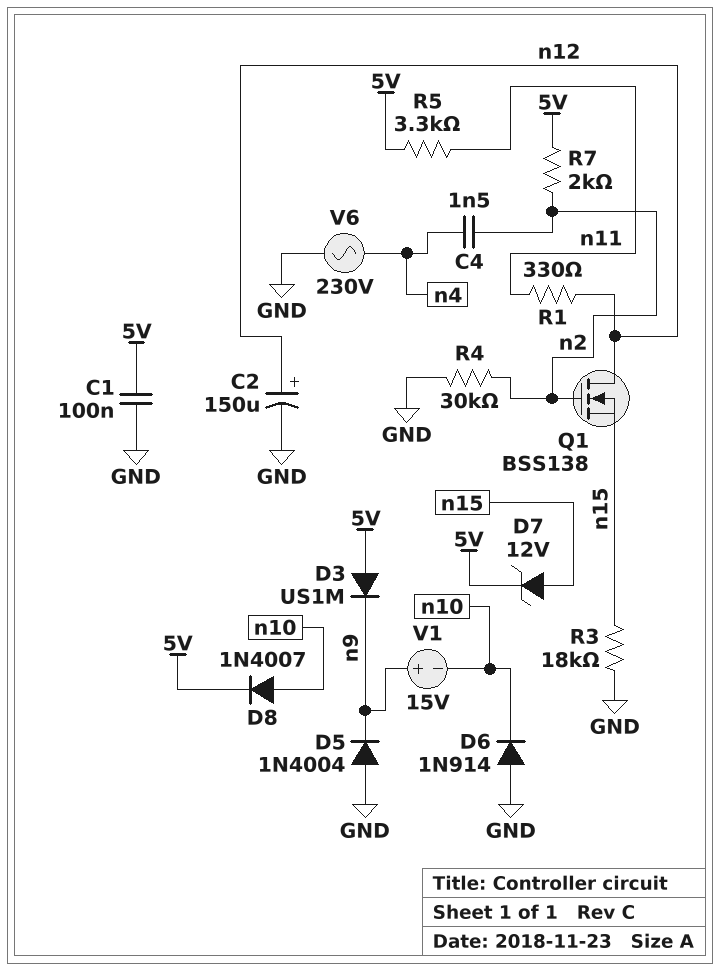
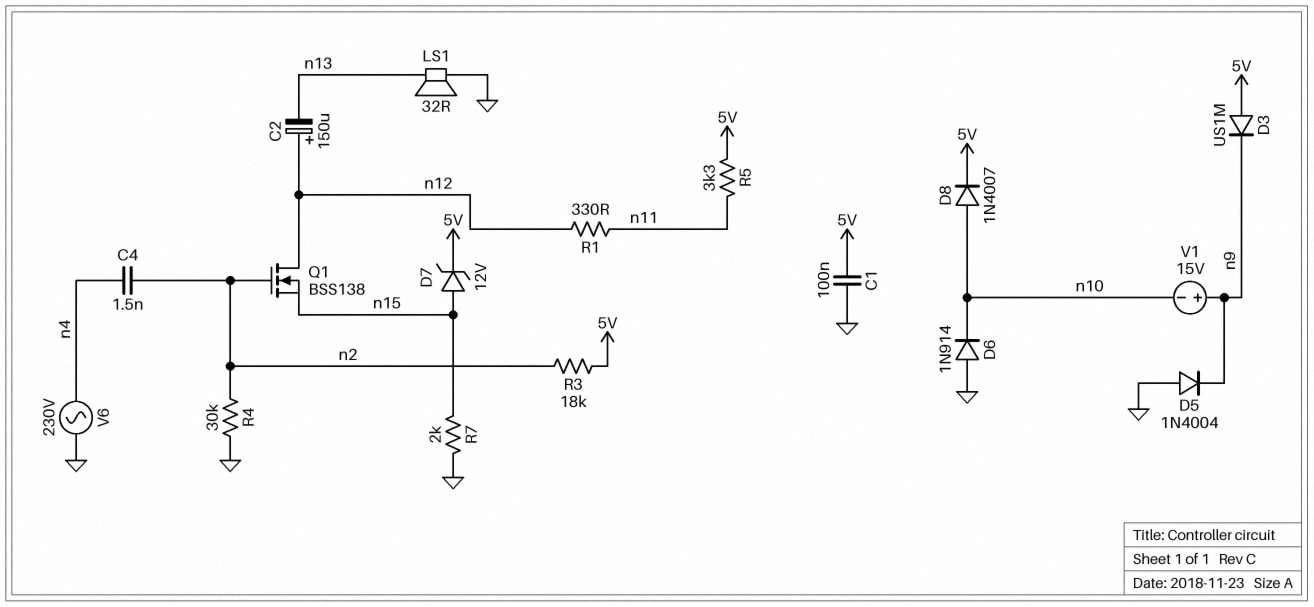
C2: 150uF (plus n12, minus GND) -> 150uF (plus n12, minus n13)
LS1: none -> speaker 32R (GND, n13)
R3: 18k (GND, n15) -> 18k (5V, n2)
R7: 2k (5V, n2) -> 2k (GND, n15)

